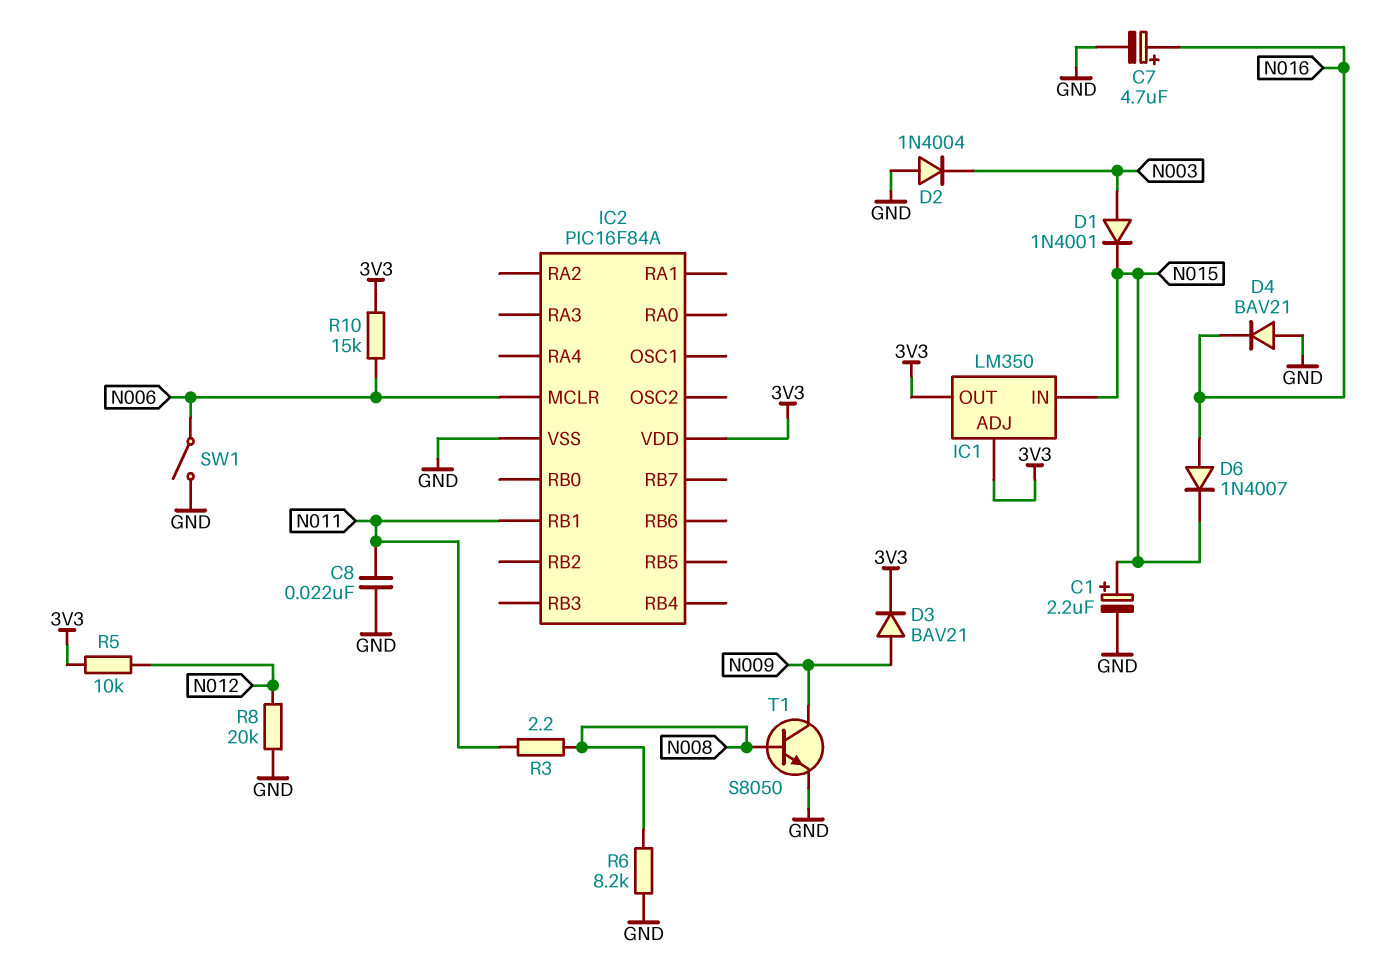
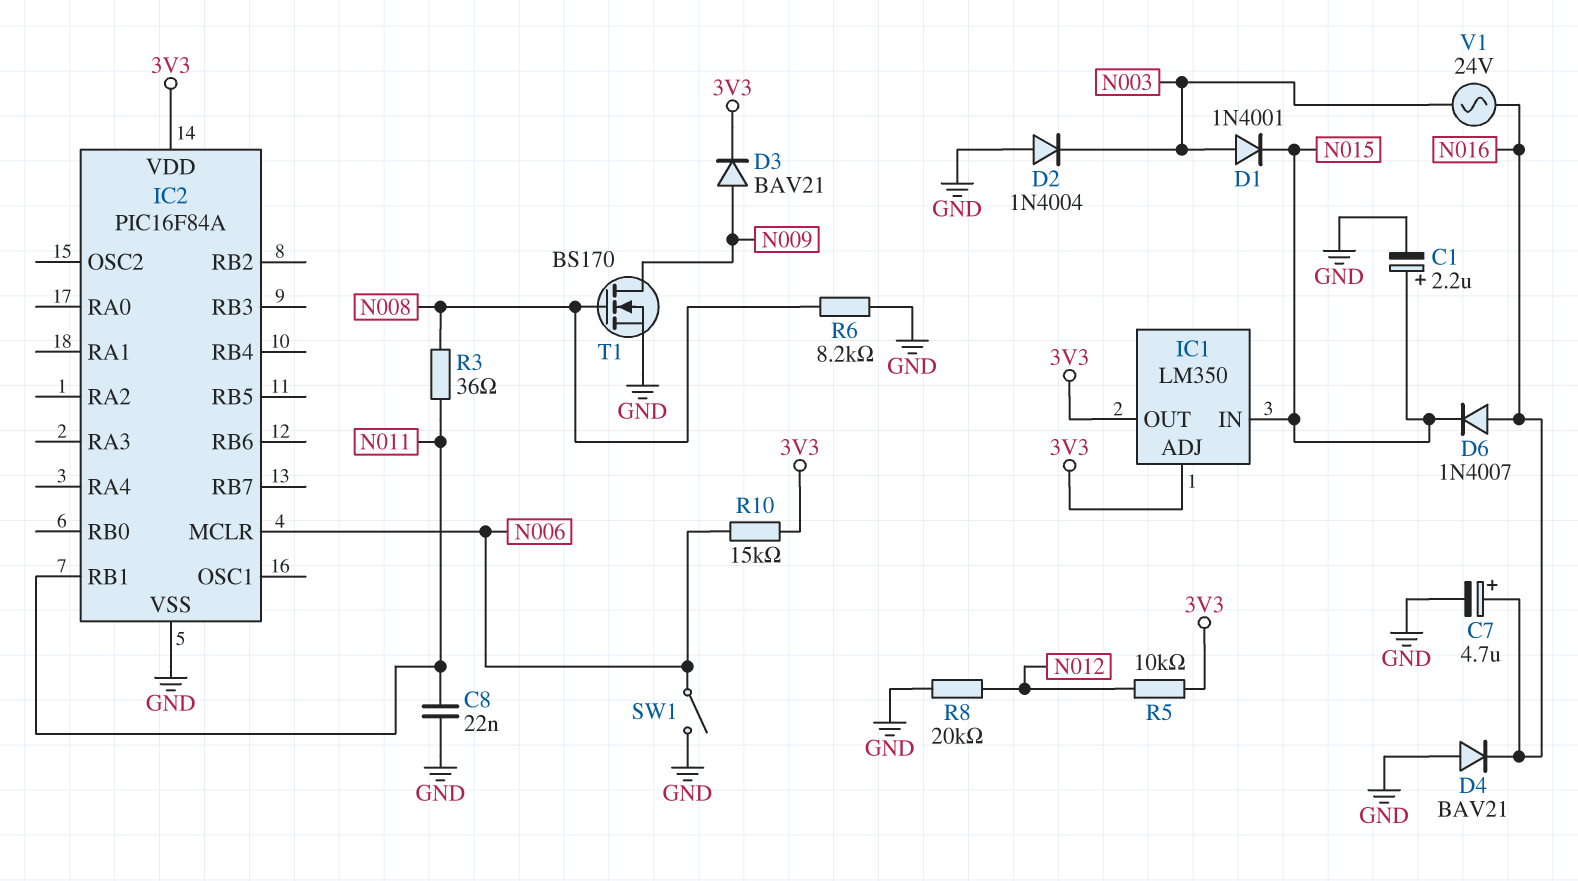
R3: 2.2 (N008, N011) -> 36 (N008, N011)
T1: NPN S8050 (B N008, C N009, E GND) -> NMOS BS170 (G N008, D N009, S GND)
V1: none -> AC 24V (N003, N016)

